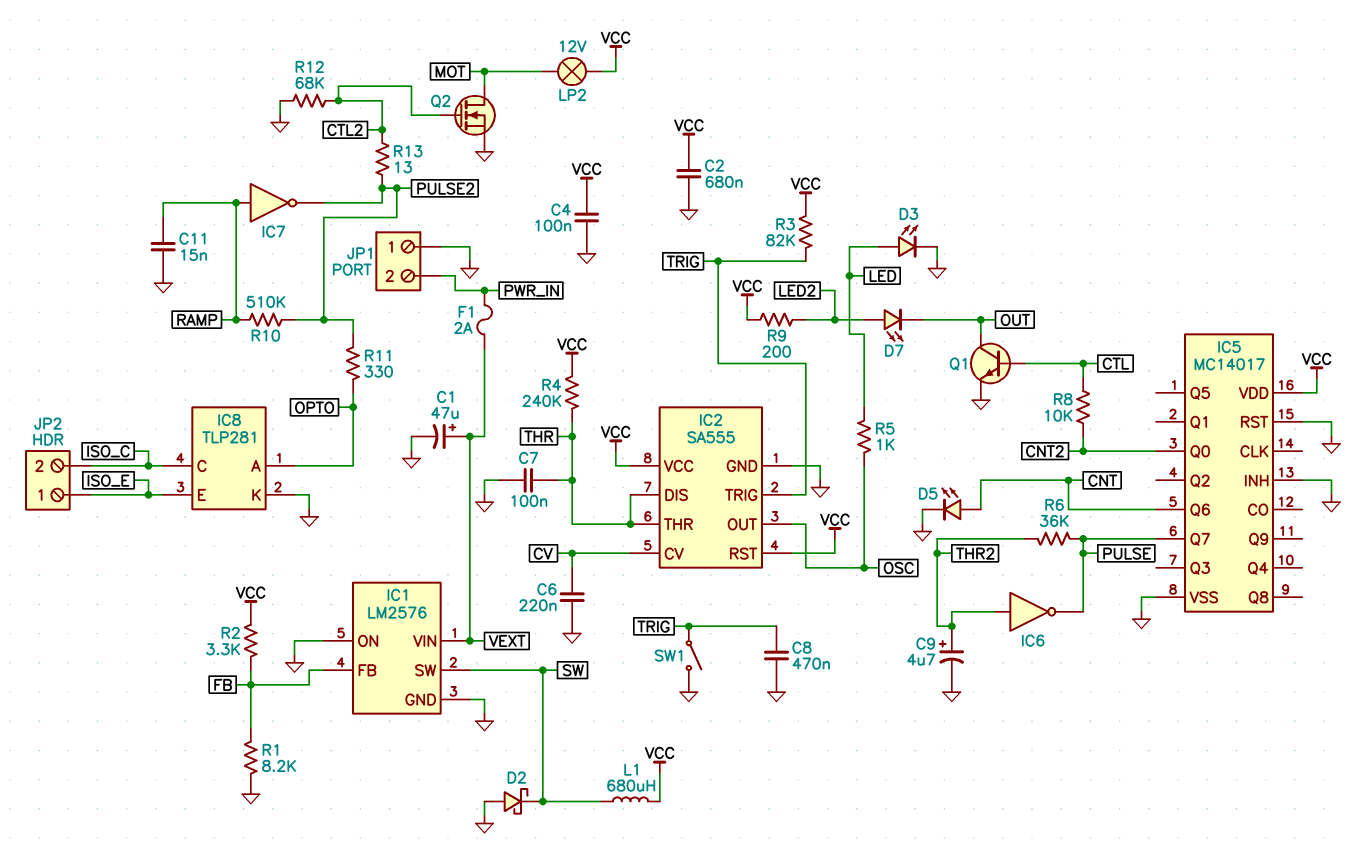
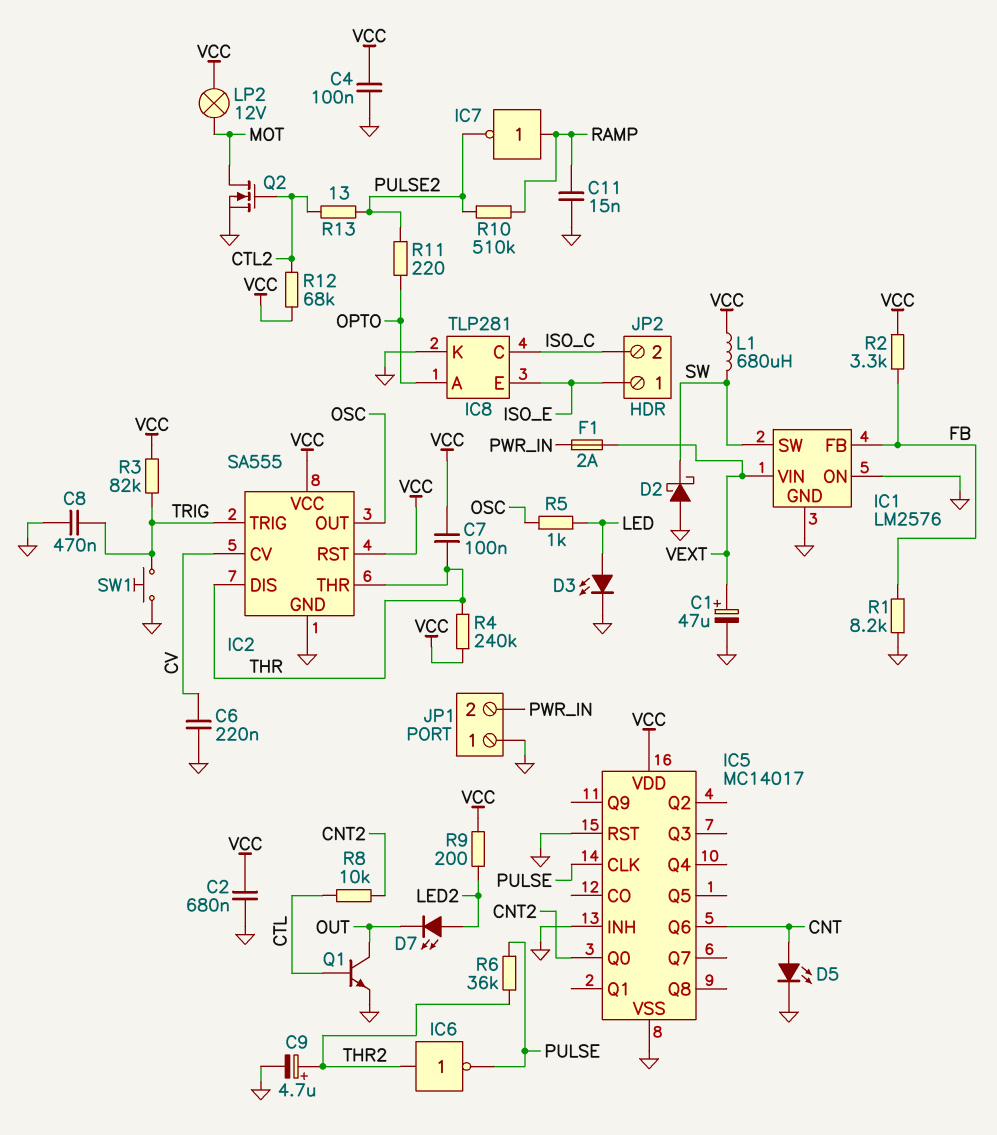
C7: 100nF (GND, THR) -> 100nF (THR, VCC)
IC5 pin CLK: none -> PULSE
IC5 pin Q7: PULSE -> none
R11: 330 (OPTO, PULSE2) -> 220 (OPTO, PULSE2)
R12: 68k (CTL2, GND) -> 68k (CTL2, VCC)
SW1: switch (GND, TRIG) -> button (GND, TRIG)

